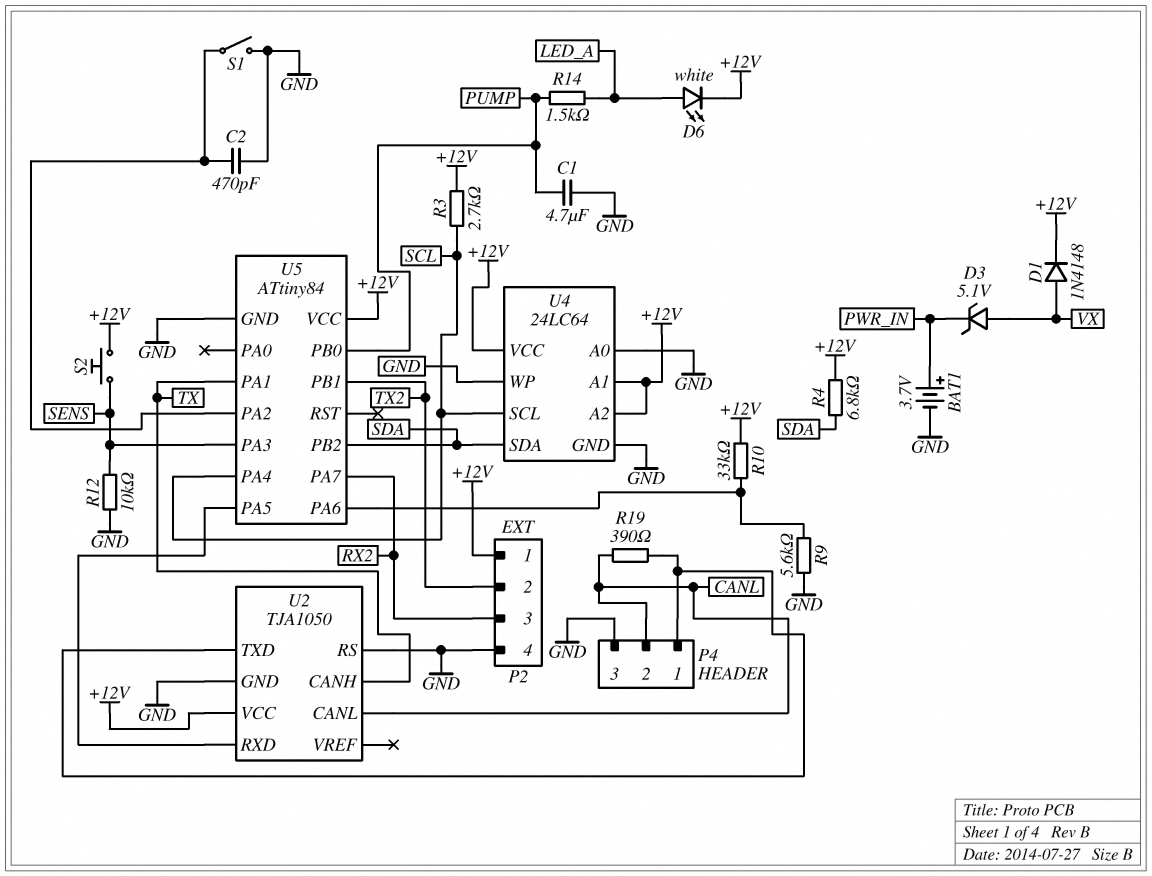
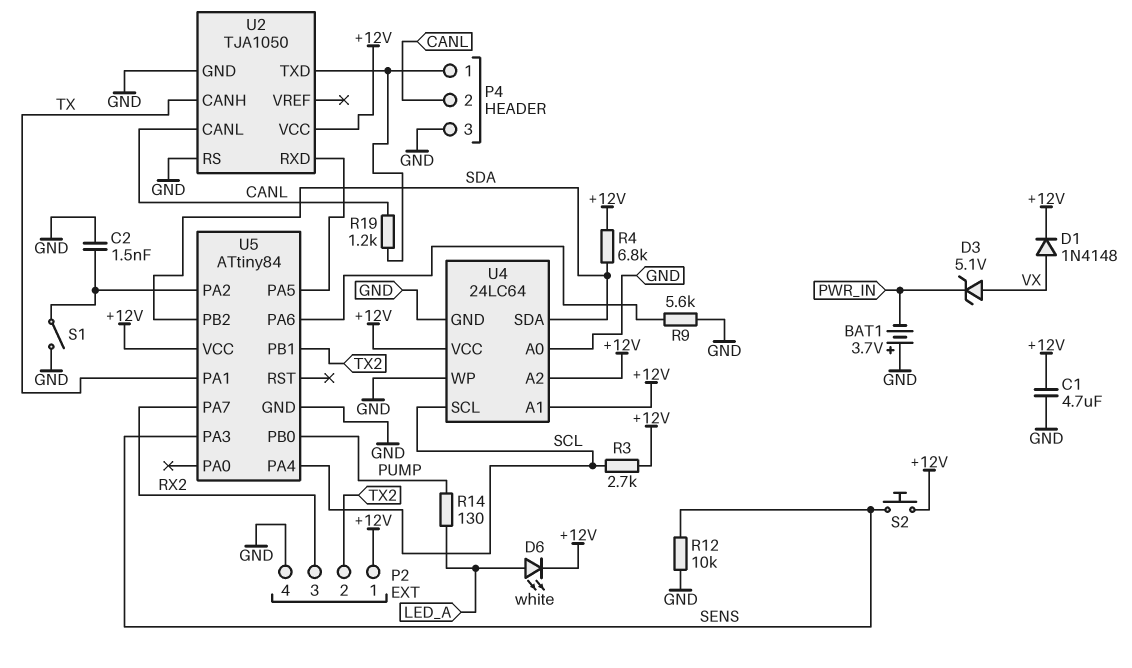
BAT1: 3.7V (plus PWR_IN, minus GND) -> 3.7V (plus GND, minus PWR_IN)
C1: 4.7uF (GND, PUMP) -> 4.7uF (+12V, GND)
C2: 470pF (GND, U5/PA2) -> 1.5nF (GND, U5/PA2)
R10: 33k (+12V, U5/PA6) -> none
R14: 1.5k (LED_A, PUMP) -> 130 (LED_A, PUMP)
R19: 390 (CANL, P4/1) -> 1.2k (CANL, P4/1)

